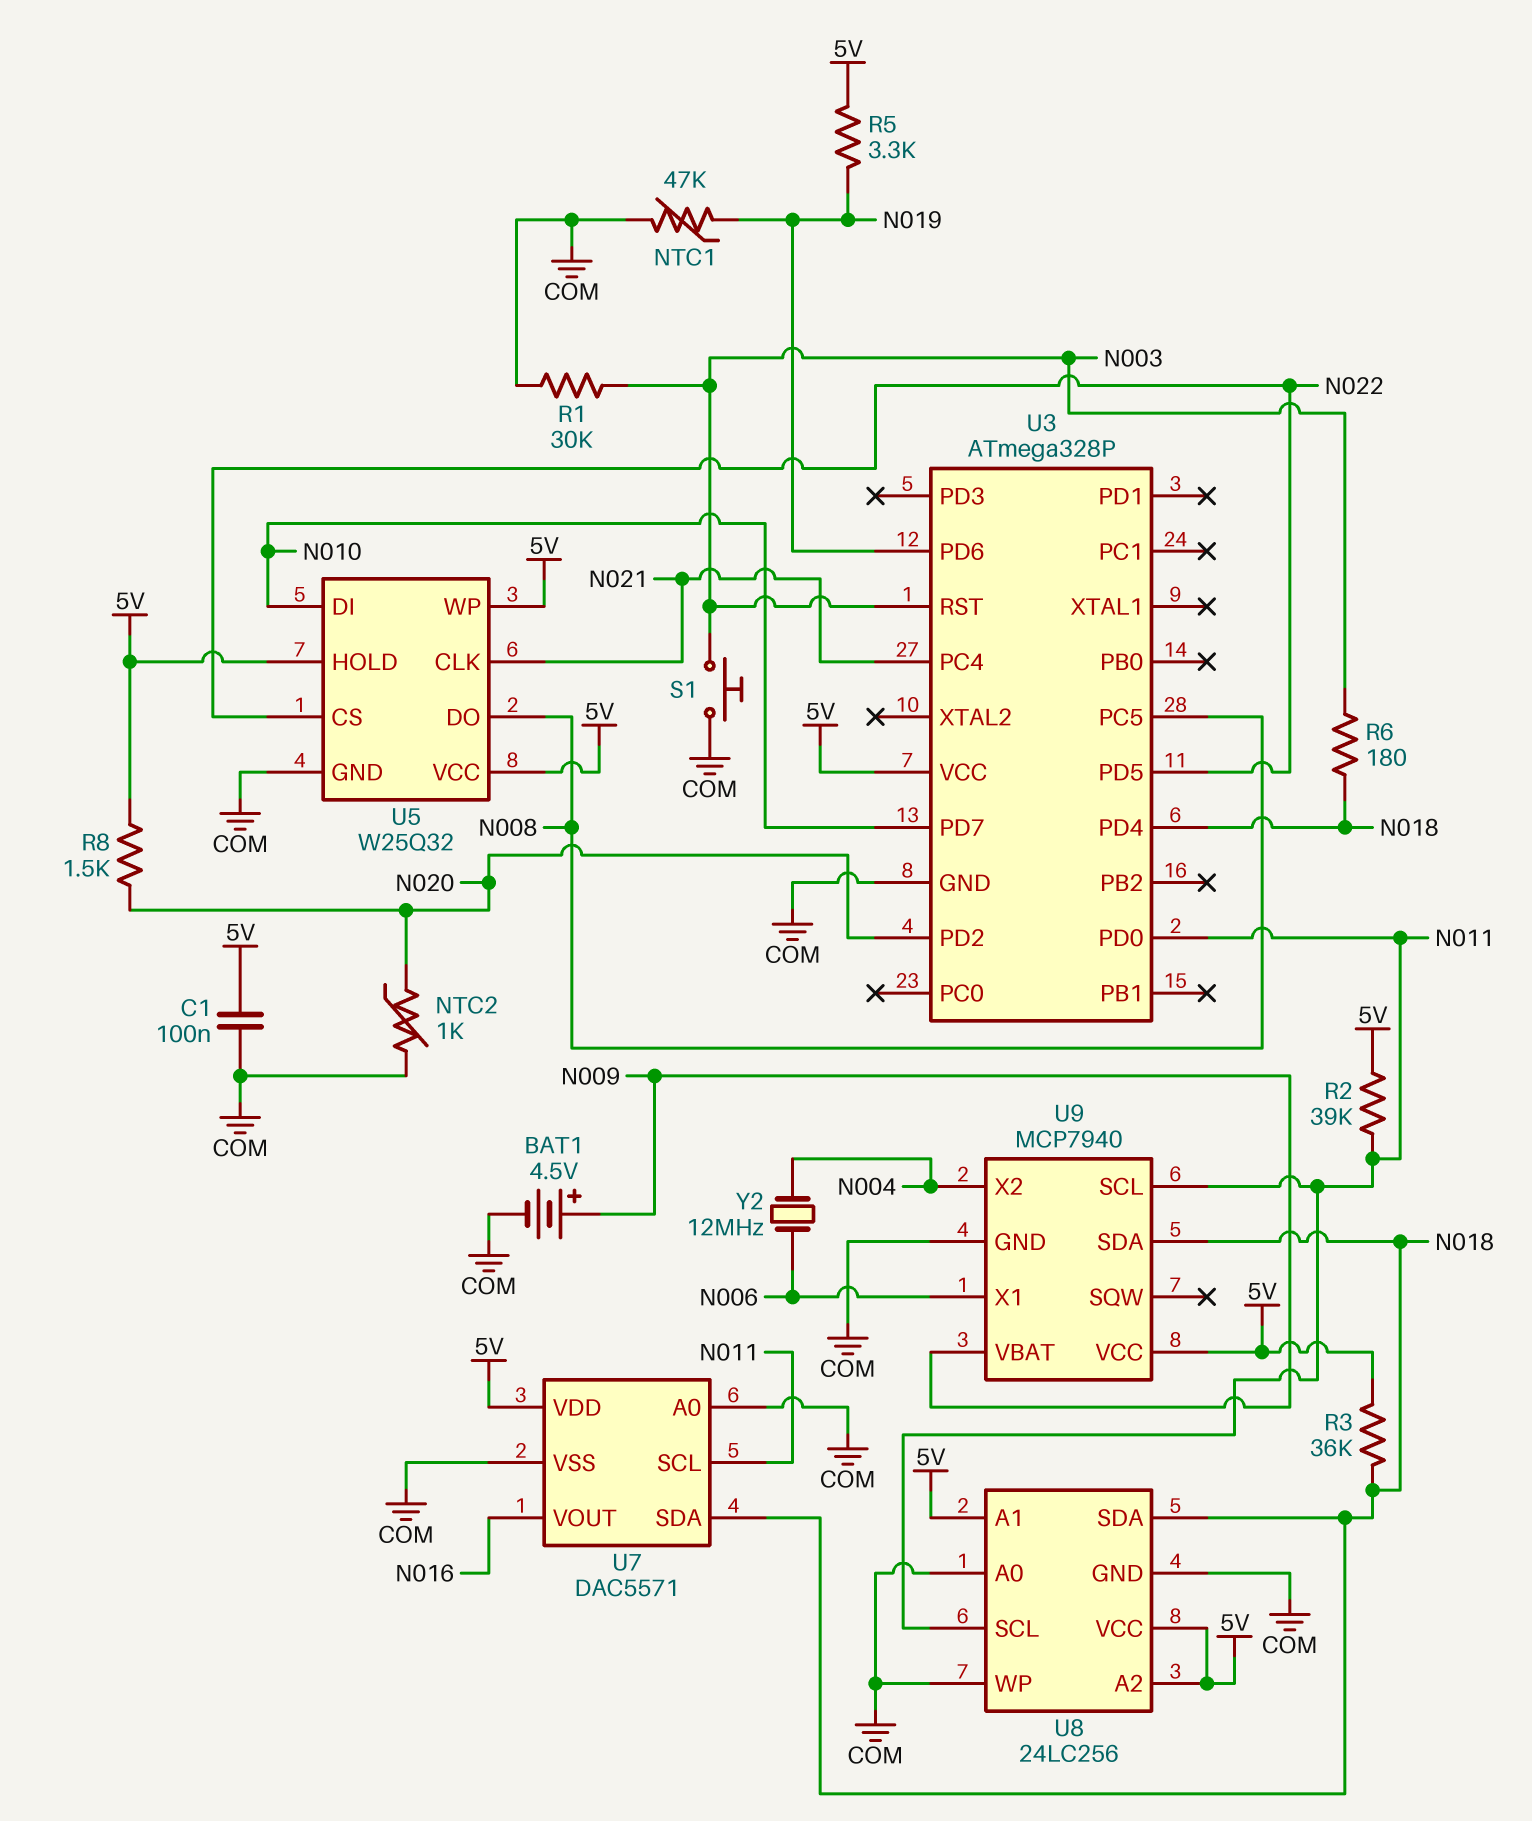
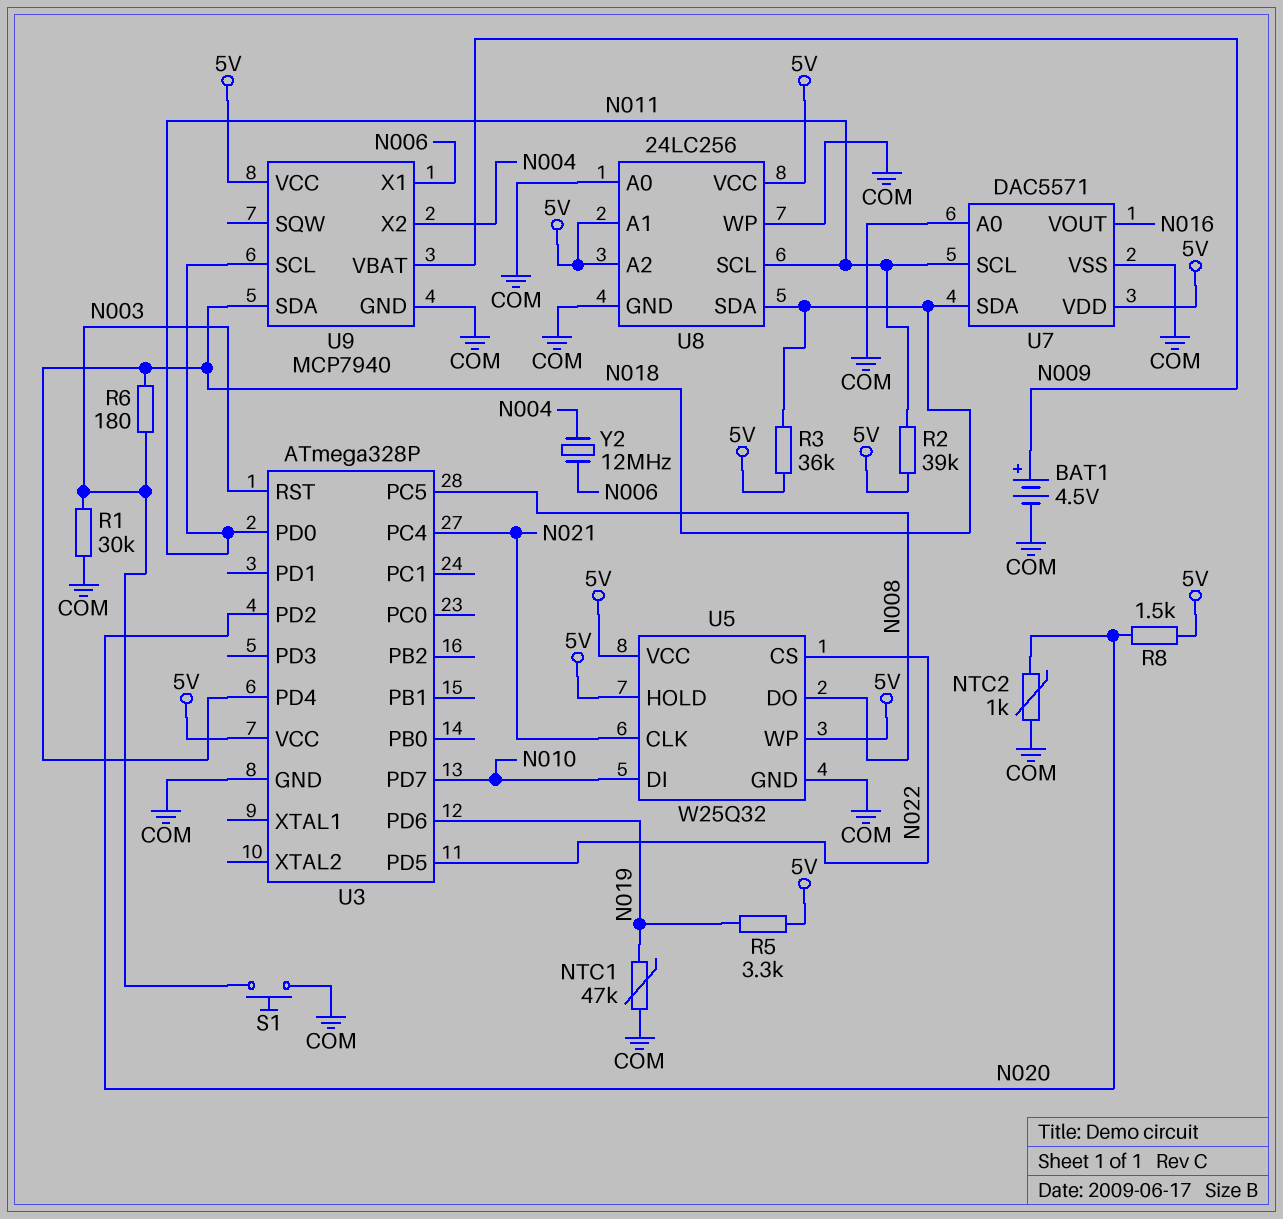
C1: 100nF (5V, COM) -> none

